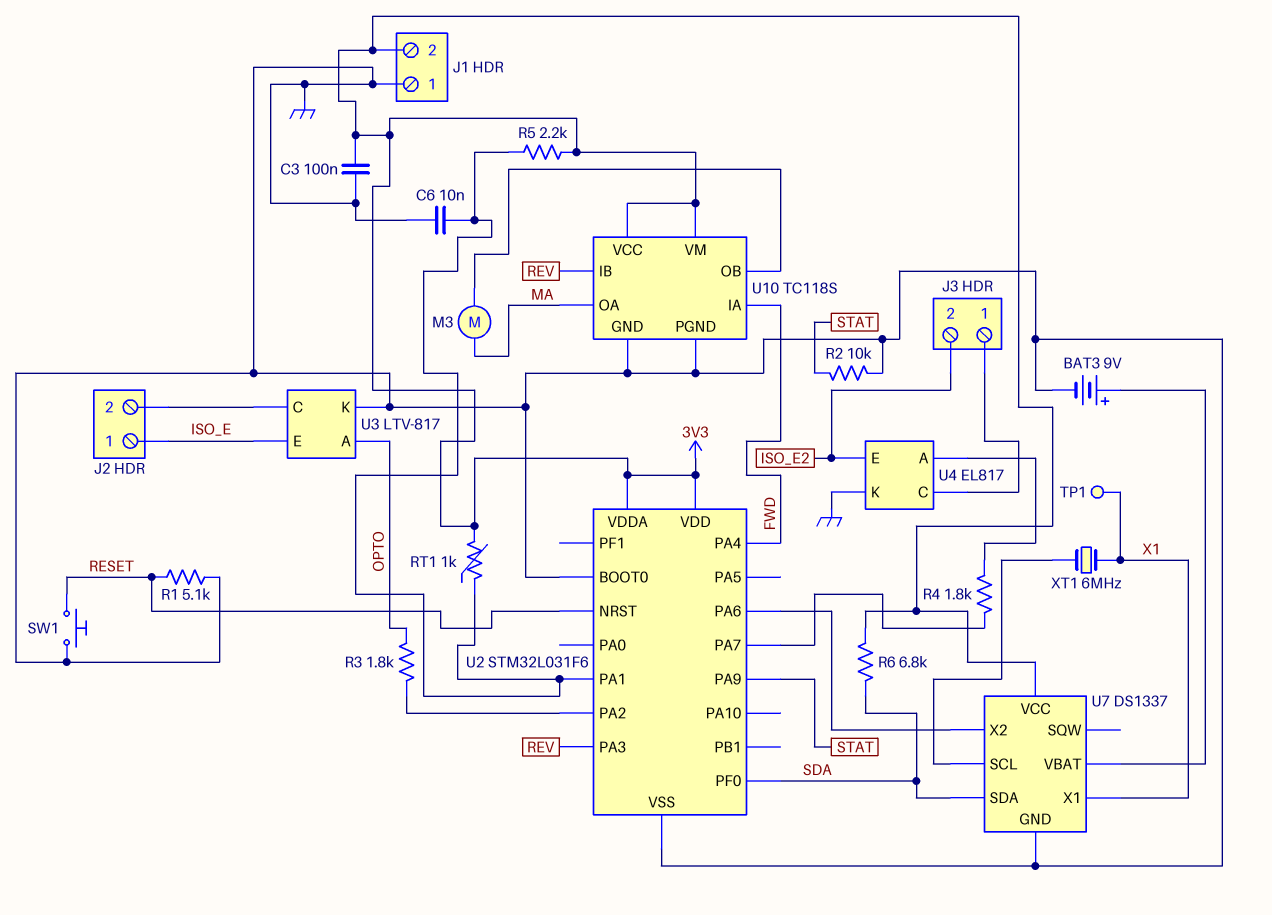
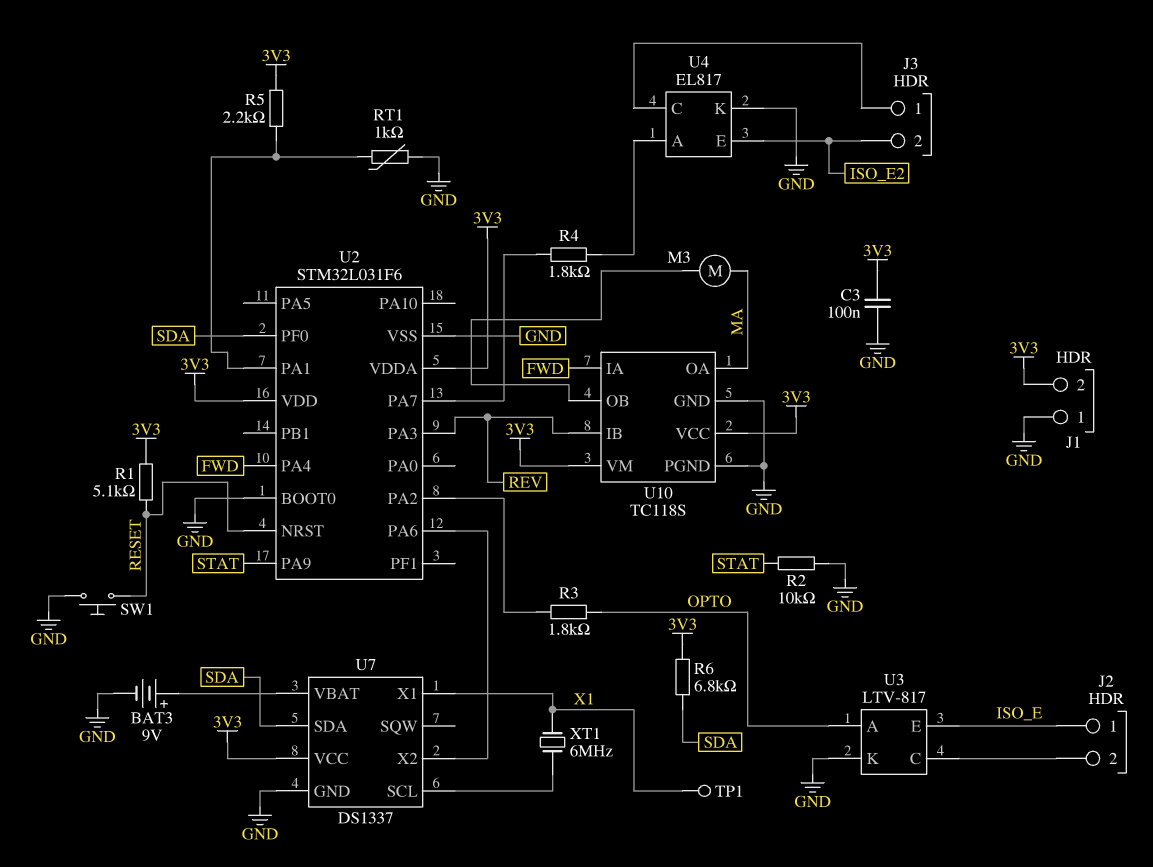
C6: 10nF (GND, U2/PA1) -> none
R1: 5.1k (GND, RESET) -> 5.1k (3V3, RESET)
RT1: 1k (3V3, U2/PA1) -> 1k (GND, U2/PA1)

